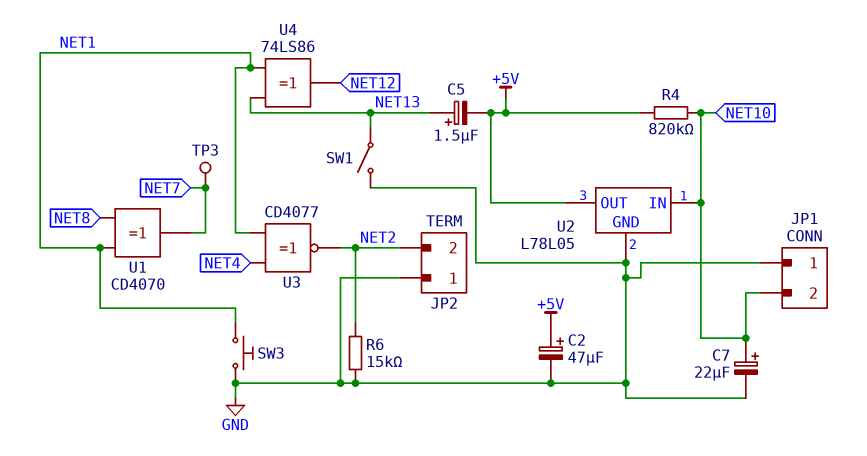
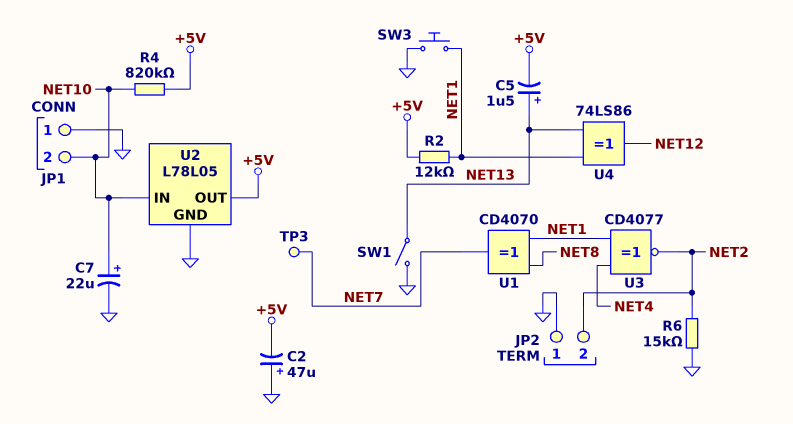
C2: 47uF (plus +5V, minus GND) -> 47uF (plus GND, minus +5V)
R2: none -> 12k (+5V, NET1)

